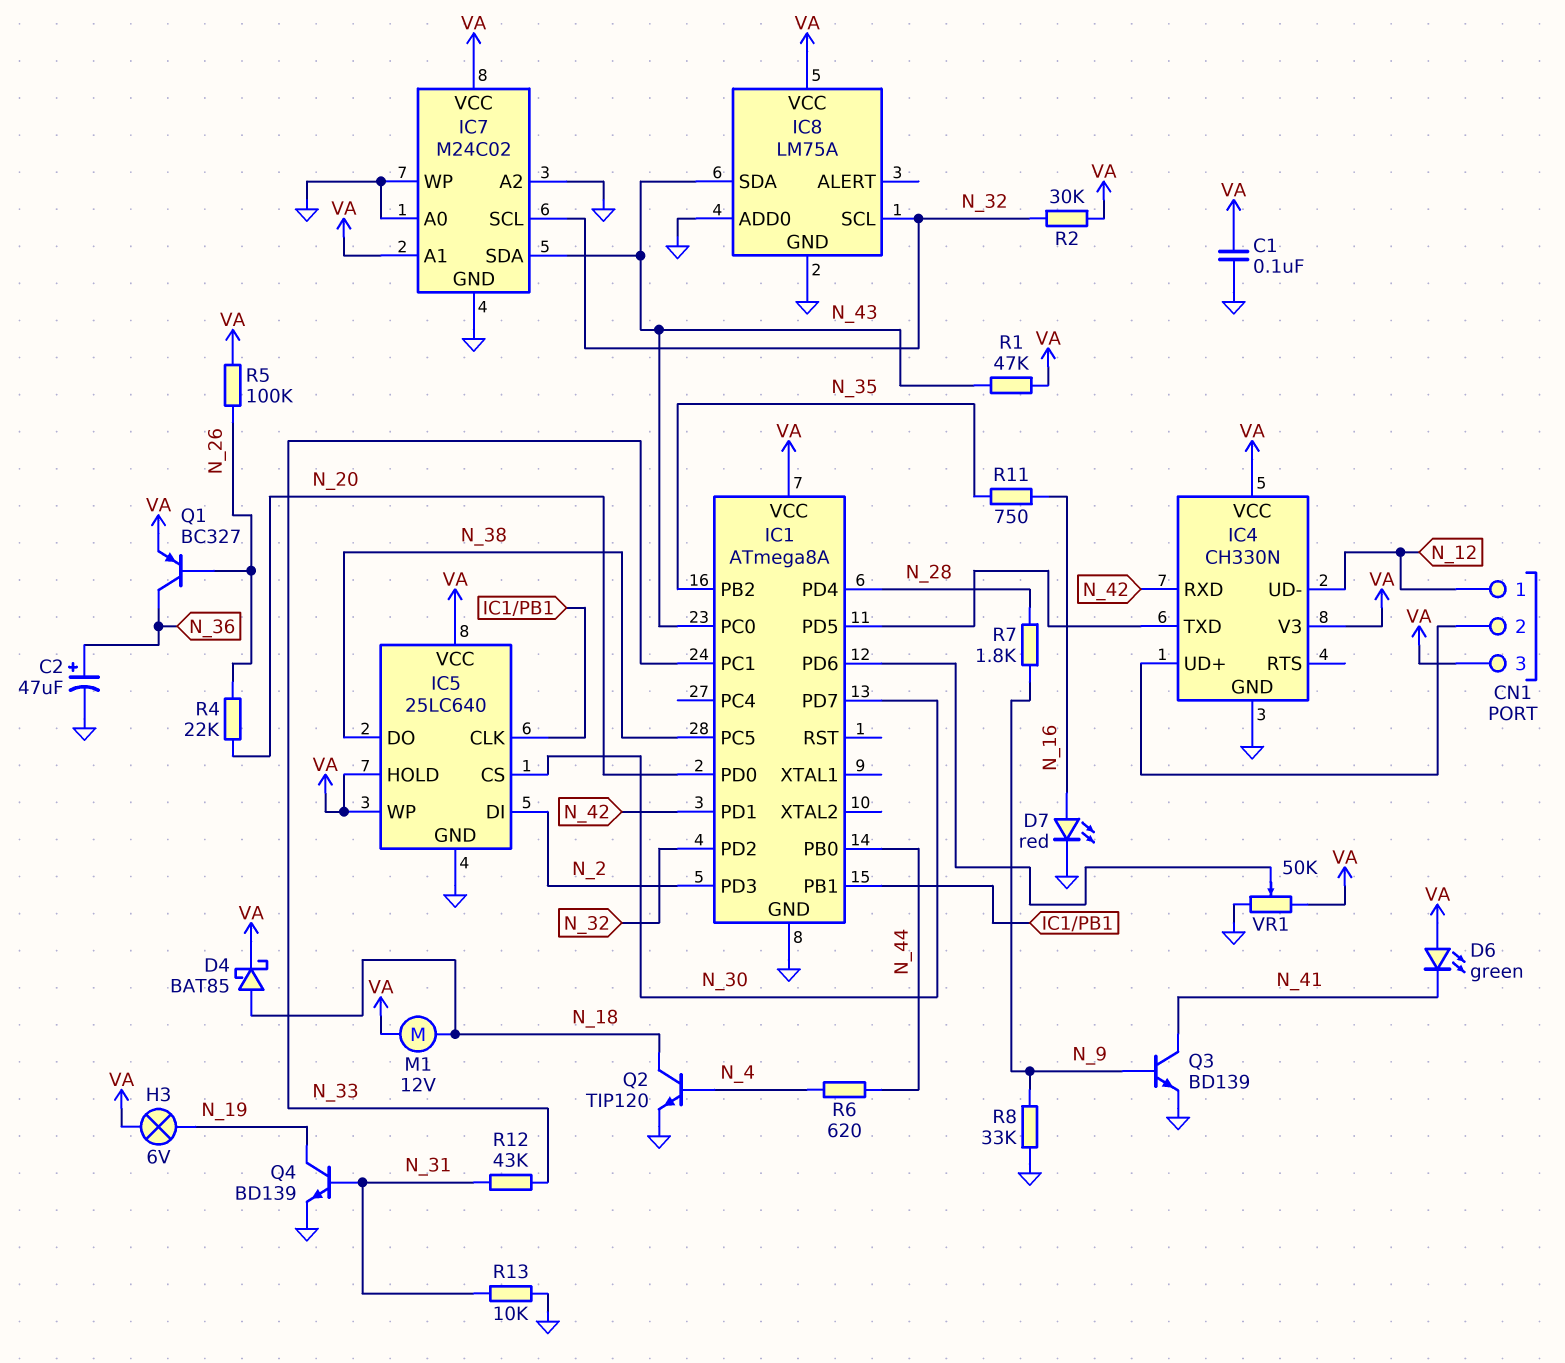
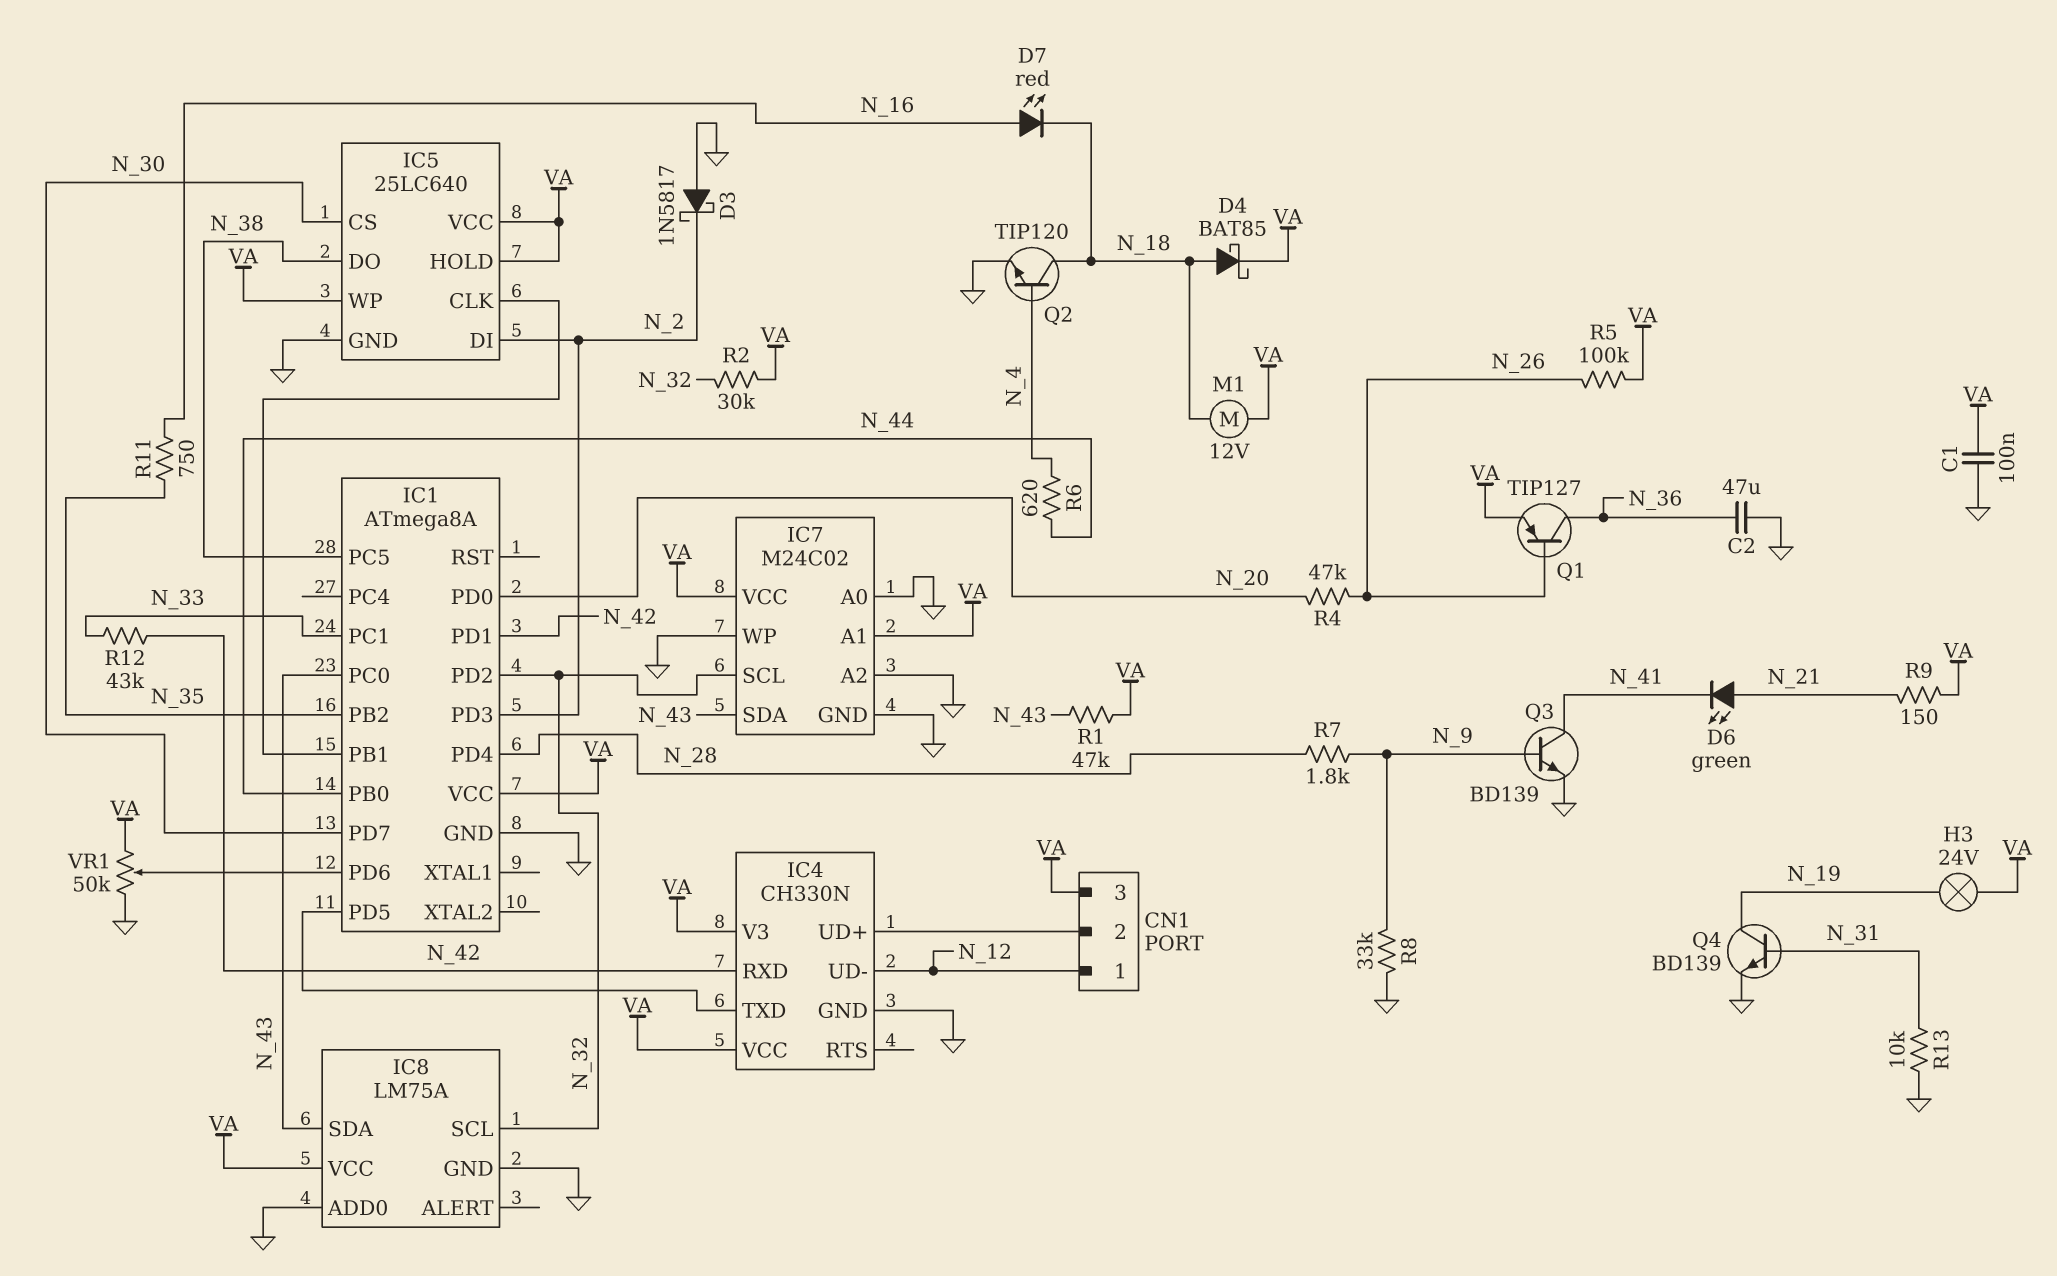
C2: 47uF (plus N_36, minus GND) -> 47uF (GND, N_36)
D3: none -> schottky 1N5817 (A GND, K N_2)
D6: LED green (A VA, K N_41) -> LED green (A N_21, K N_41)
D7: LED red (A N_16, K GND) -> LED red (A N_16, K N_18)
H3: lamp 6V (N_19, VA) -> lamp 24V (N_19, VA)
Q1: PNP BC327 (B N_26, C N_36, E VA) -> PNP TIP127 (B N_26, C N_36, E VA)
R4: 22k (N_20, N_26) -> 47k (N_20, N_26)
R9: none -> 150 (N_21, VA)
R12: 43k (N_31, N_33) -> 43k (N_33, N_42)

